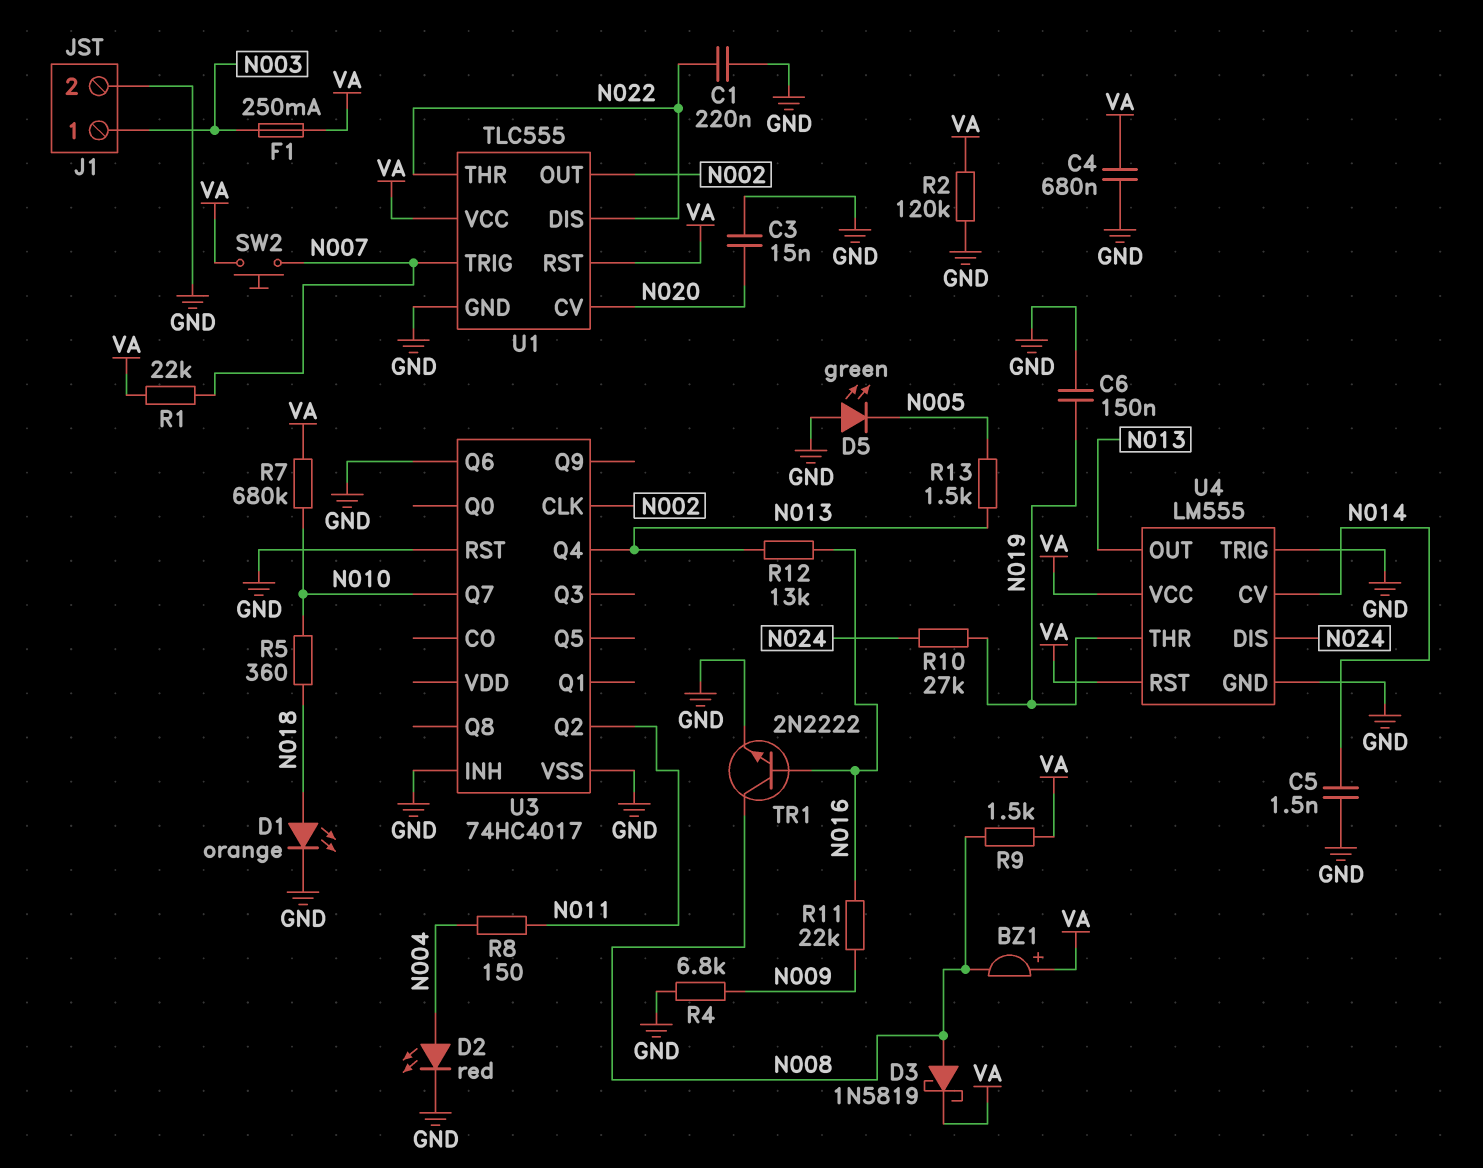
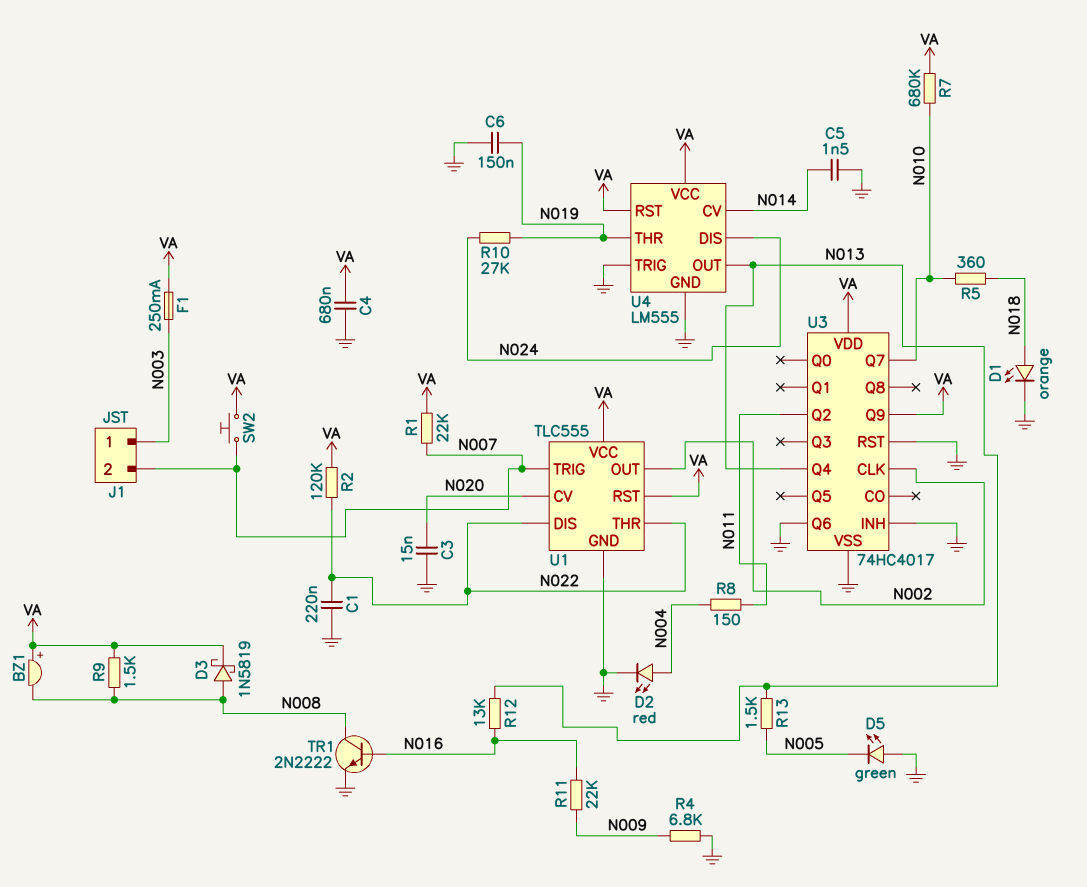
J1 pin 2: GND -> N007
R2: 120k (GND, VA) -> 120k (N022, VA)
U3 pin Q9: none -> VA
U3 pin VDD: none -> VA

